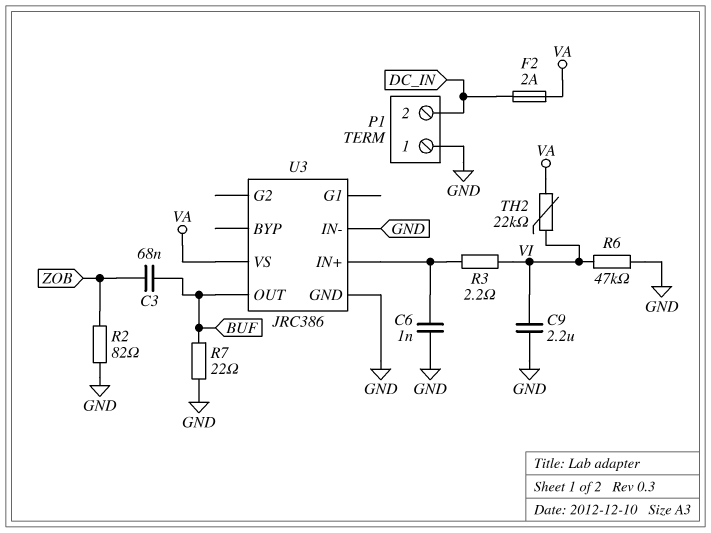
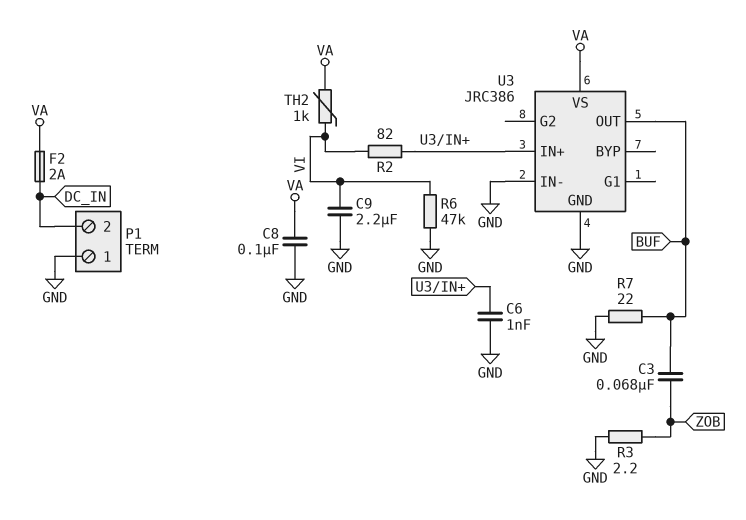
C8: none -> 100nF (GND, VA)
R2: 82 (GND, ZOB) -> 82 (U3/IN+, VI)
R3: 2.2 (U3/IN+, VI) -> 2.2 (GND, ZOB)
TH2: 22k (VA, VI) -> 1k (VA, VI)

